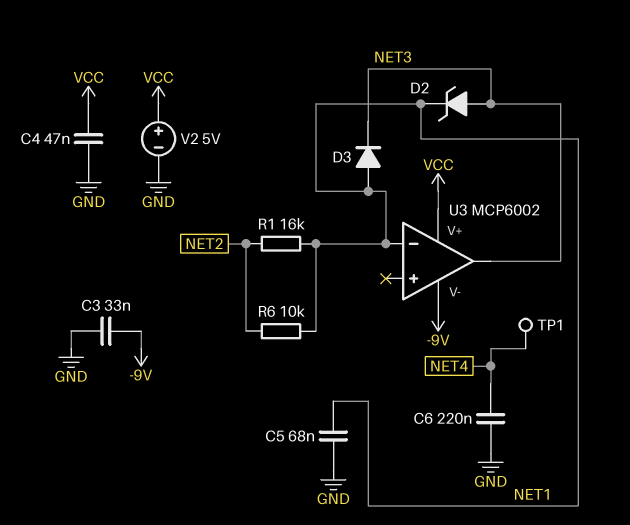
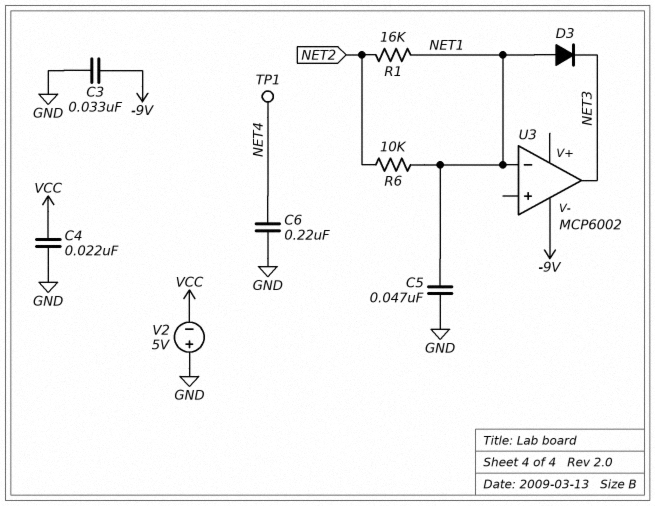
C4: 47nF (GND, VCC) -> 22nF (GND, VCC)
C5: 68nF (GND, NET1) -> 47nF (GND, NET1)
D2: zener (A NET3, K NET1) -> none
U3 pin V+: VCC -> none
V2: 5V (plus VCC, minus GND) -> 5V (plus GND, minus VCC)

